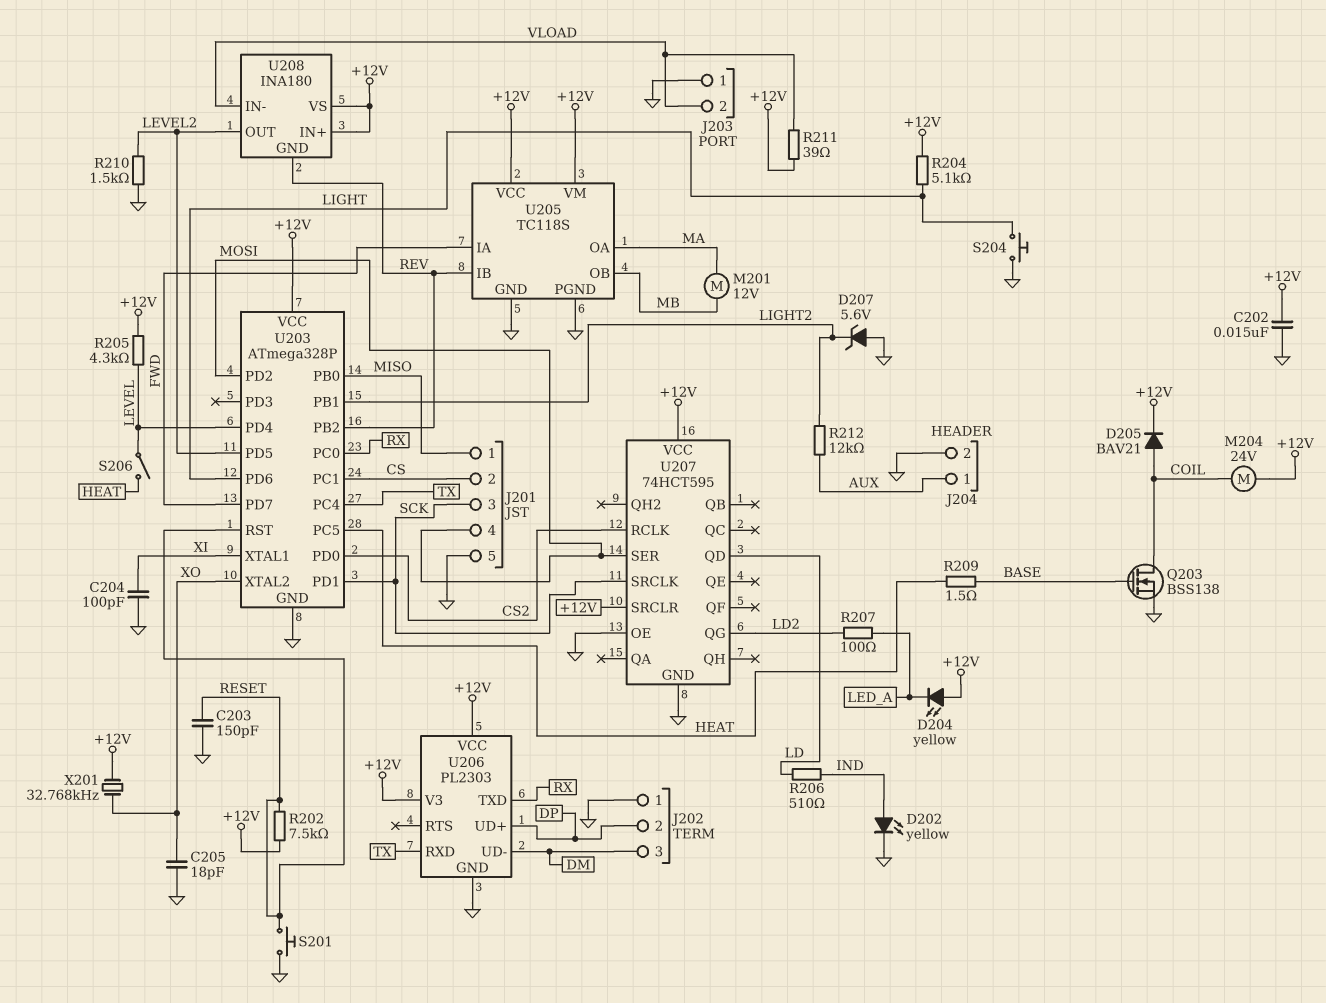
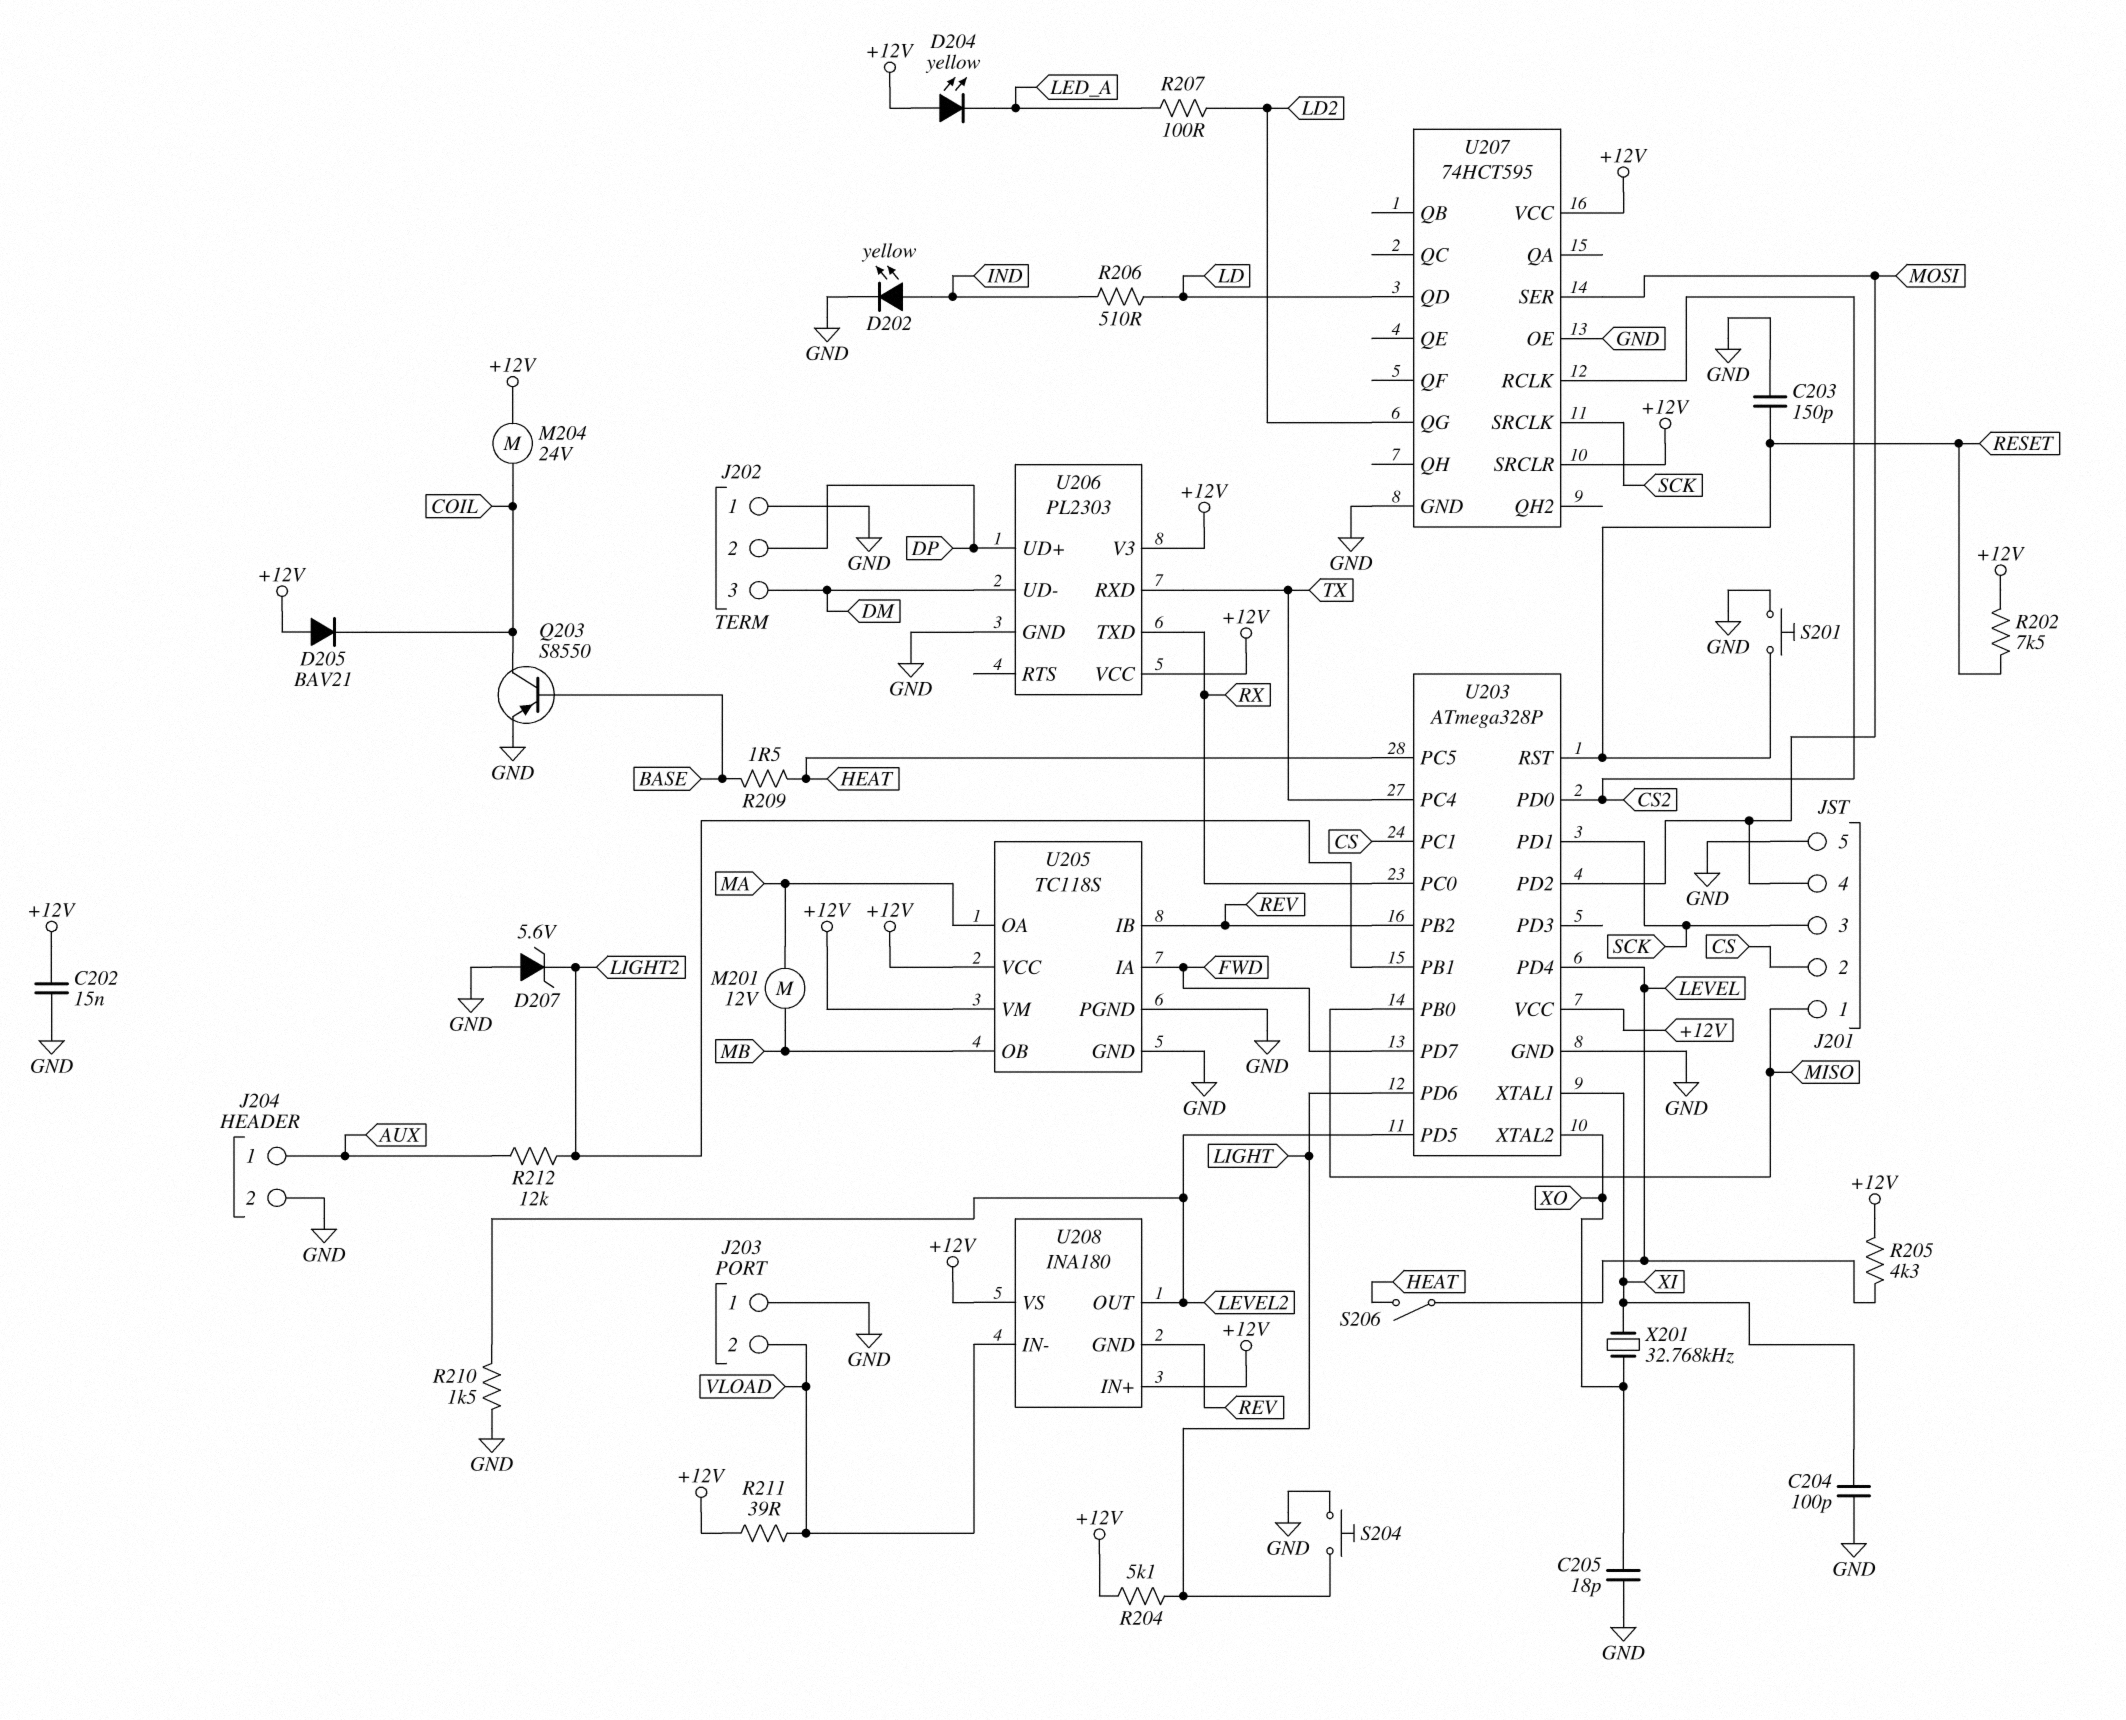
D205: diode BAV21 (A COIL, K +12V) -> diode BAV21 (A +12V, K COIL)
Q203: NMOS BSS138 (G BASE, D COIL, S GND) -> PNP S8550 (B BASE, C COIL, E GND)
X201: 32.768kHz (+12V, XO) -> 32.768kHz (XI, XO)

